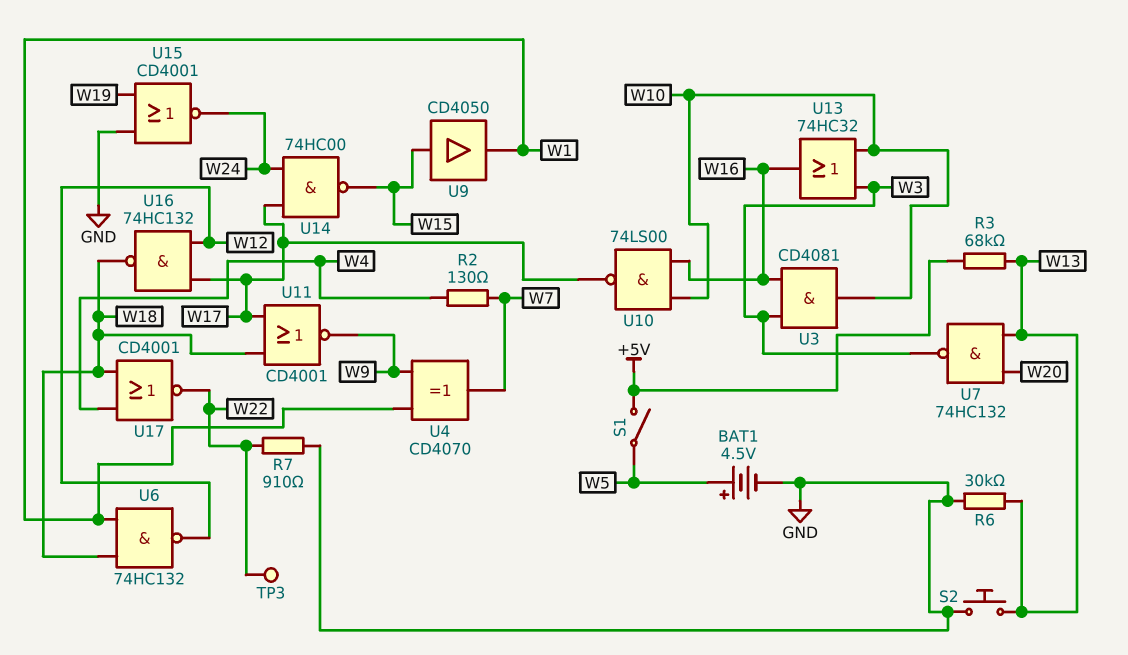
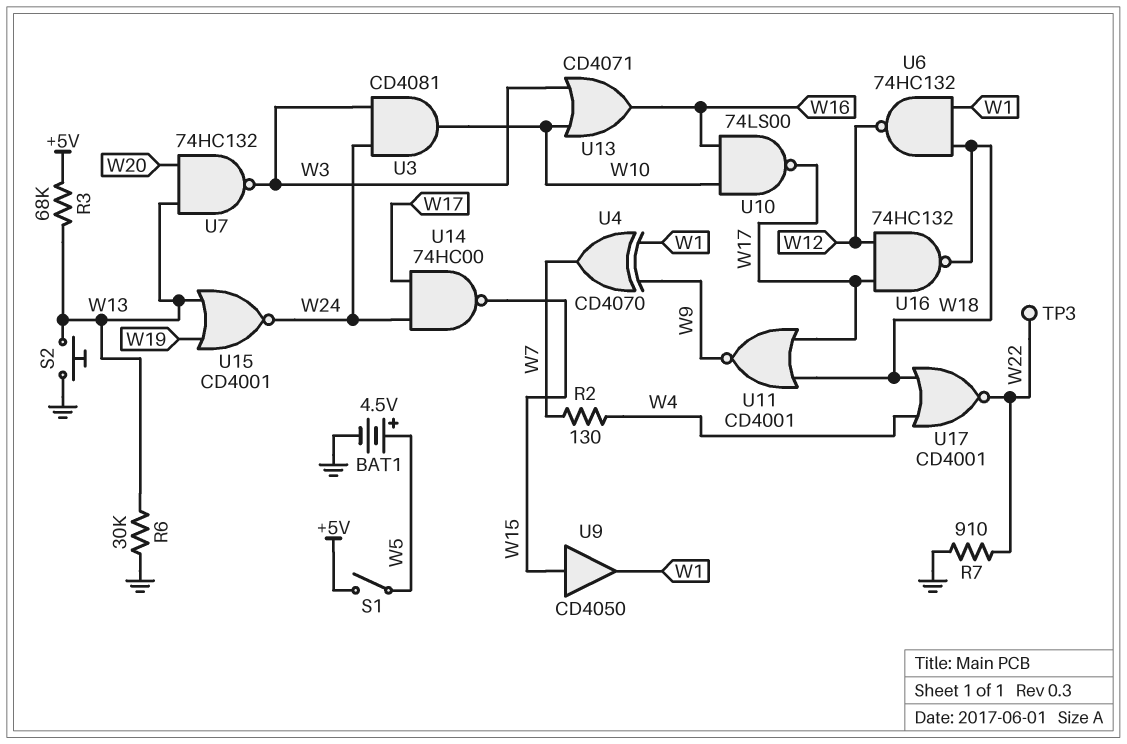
U3: AND CD4081 (in W3, in W16, out W10) -> AND CD4081 (in W3, in W24, out W10)
U13: OR 74HC32 (in W3, in W10, out W16) -> OR CD4071 (in W3, in W10, out W16)
U15: NOR CD4001 (in GND, in W19, out W24) -> NOR CD4001 (in W13, in W19, out W24)

